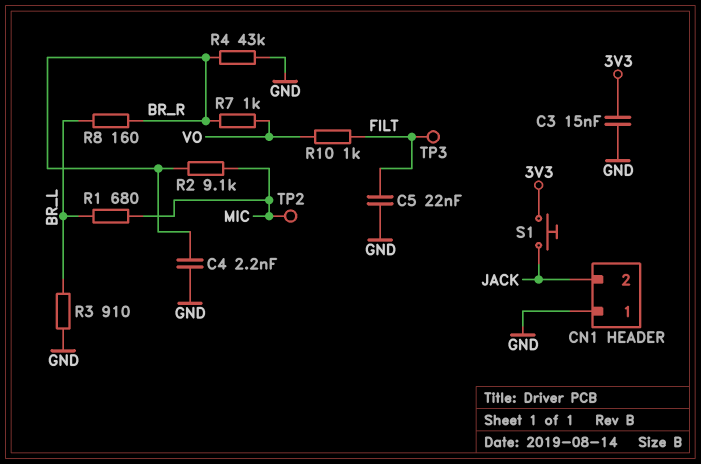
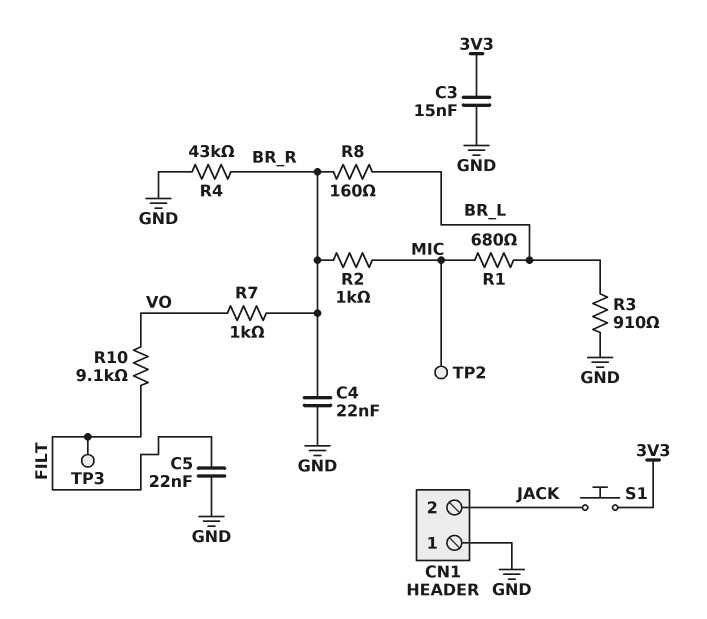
C4: 2.2nF (BR_R, GND) -> 22nF (BR_R, GND)
R2: 9.1k (BR_R, MIC) -> 1k (BR_R, MIC)
R10: 1k (FILT, VO) -> 9.1k (FILT, VO)

